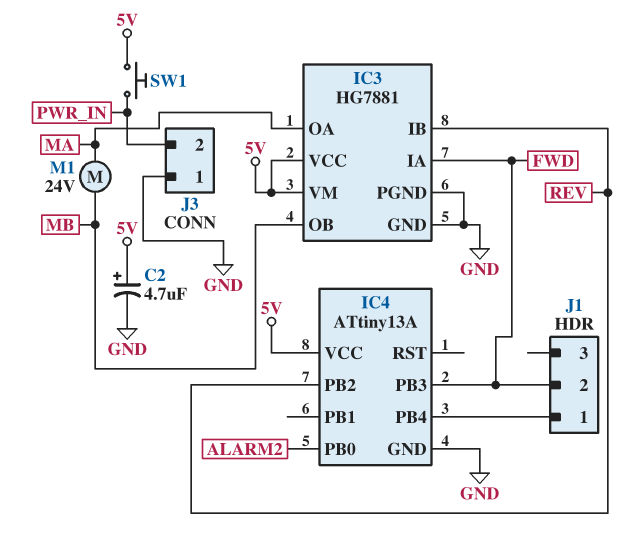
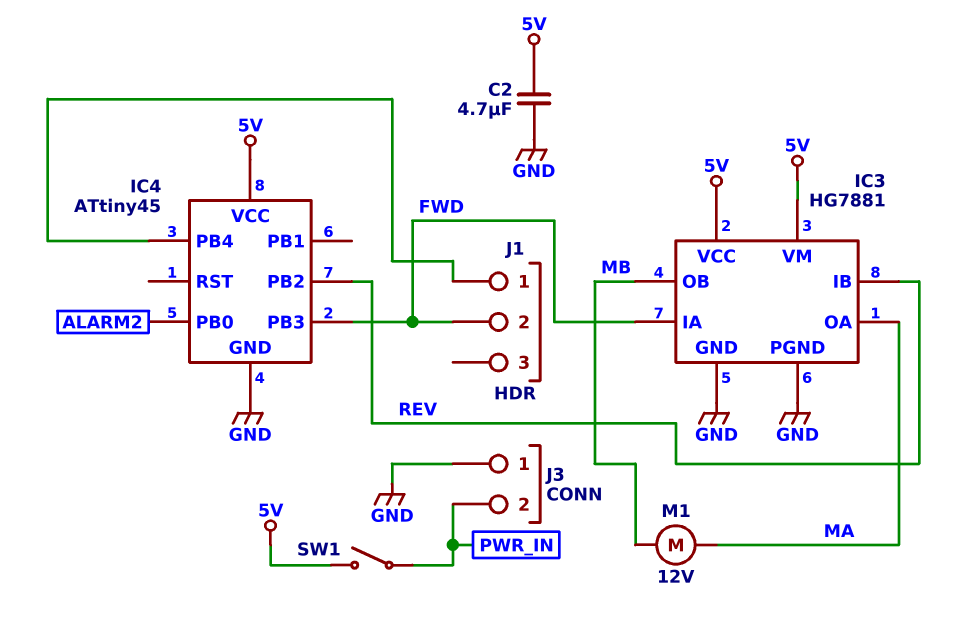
C2: 4.7uF (plus 5V, minus GND) -> 4.7uF (5V, GND)
IC4: ATtiny13A -> ATtiny45
M1: motor 24V (MA, MB) -> motor 12V (MA, MB)
SW1: button (5V, PWR_IN) -> switch (5V, PWR_IN)

